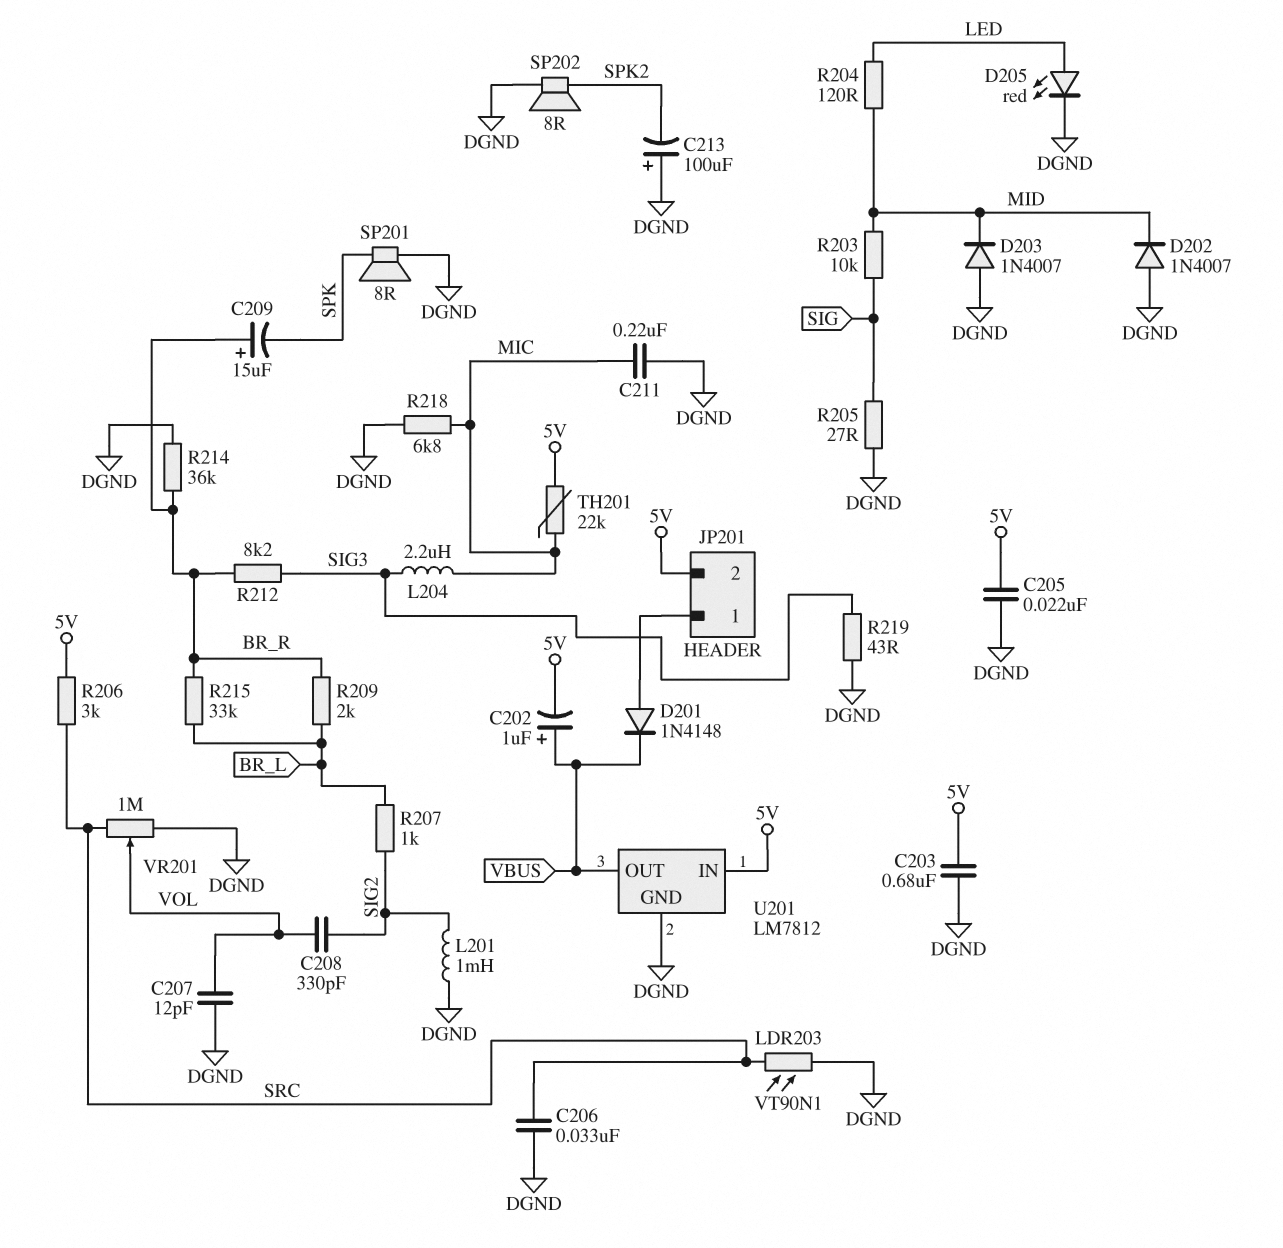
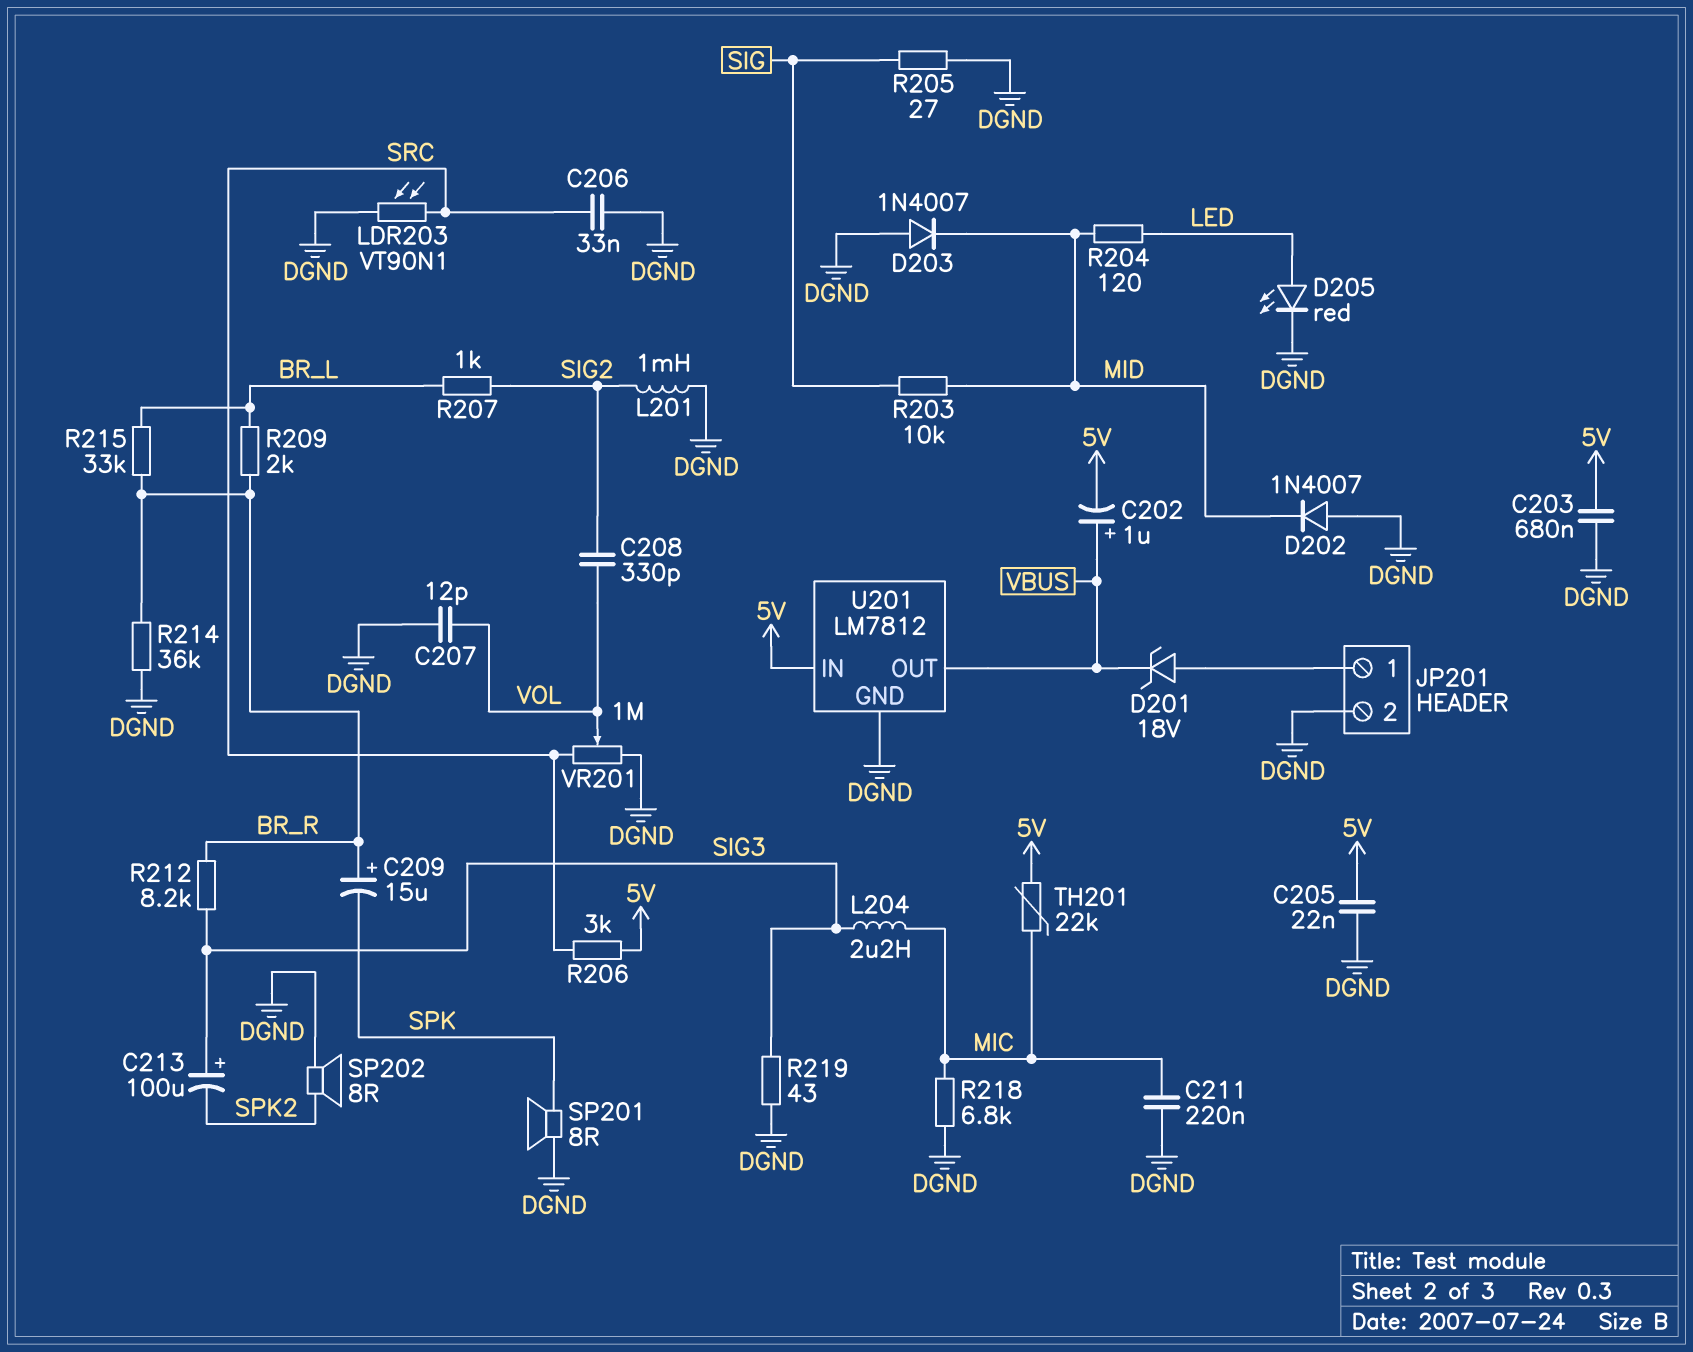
C213: 100uF (plus DGND, minus SPK2) -> 100uF (plus SIG3, minus SPK2)
D201: diode 1N4148 (A JP201/1, K VBUS) -> zener 18V (A JP201/1, K VBUS)
JP201 pin 2: 5V -> DGND

